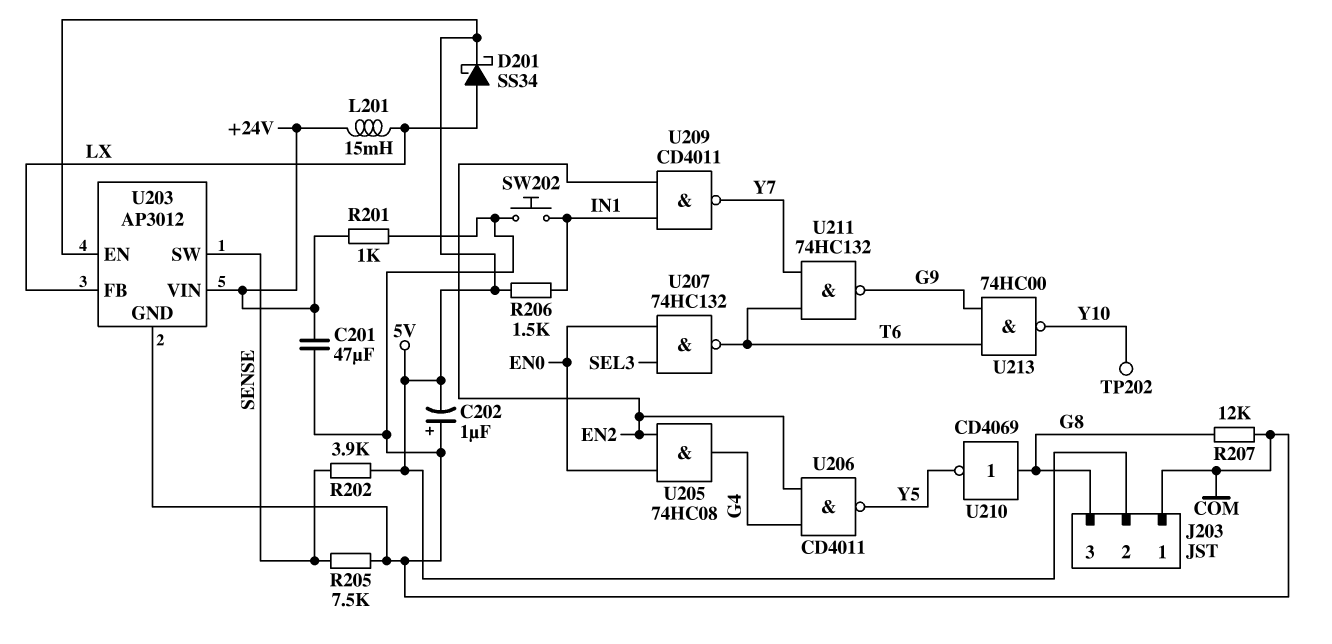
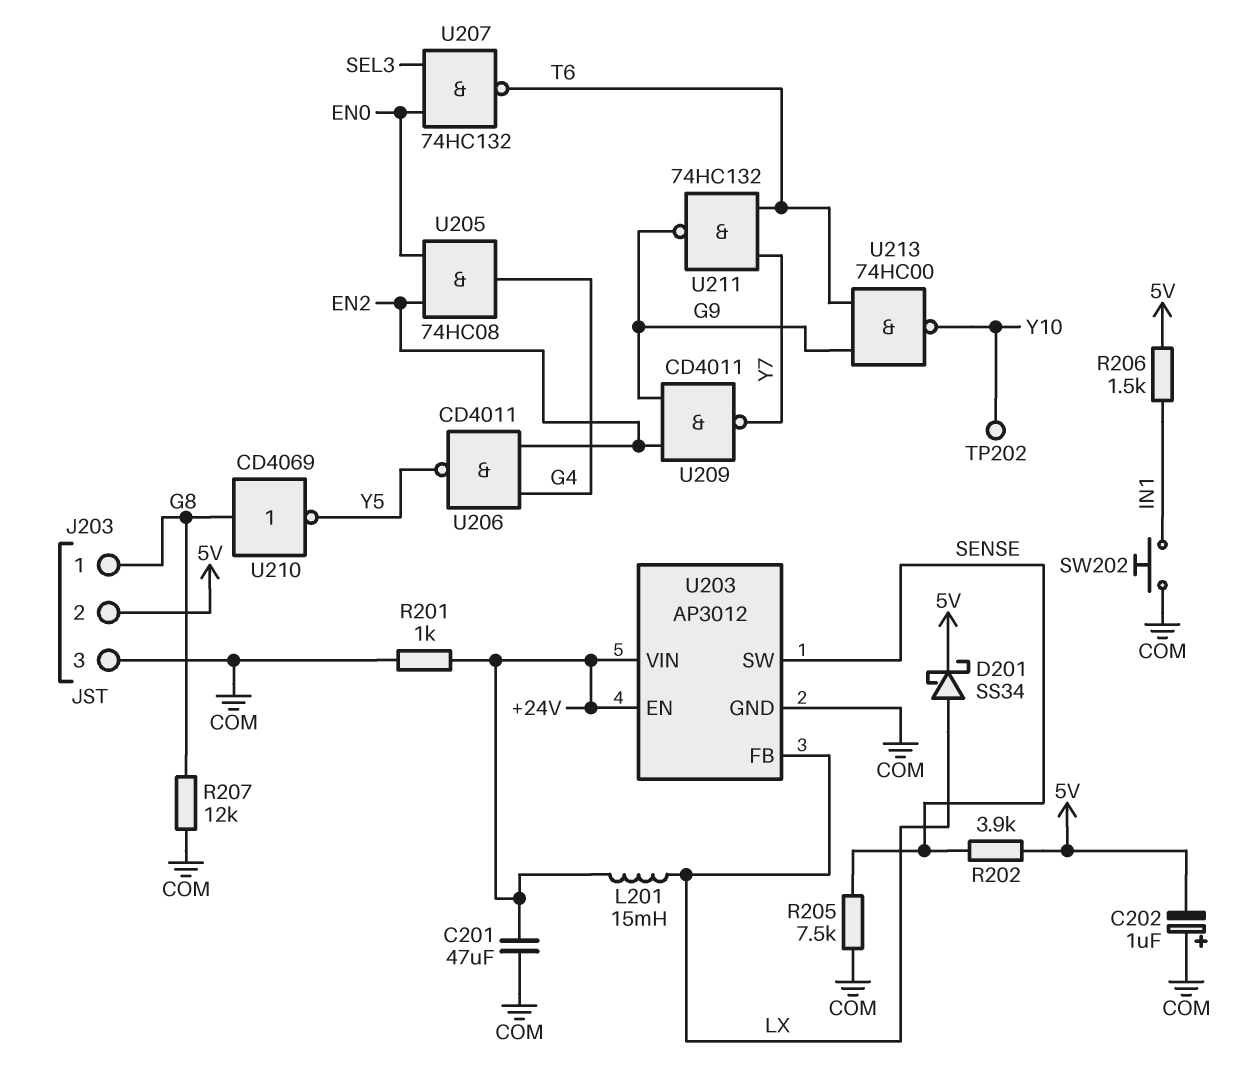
J203 pin 1: COM -> G8
J203 pin 3: G8 -> COM
U203 pin EN: 5V -> +24V
U209: NAND CD4011 (in EN2, in IN1, out Y7) -> NAND CD4011 (in EN2, in G9, out Y7)

